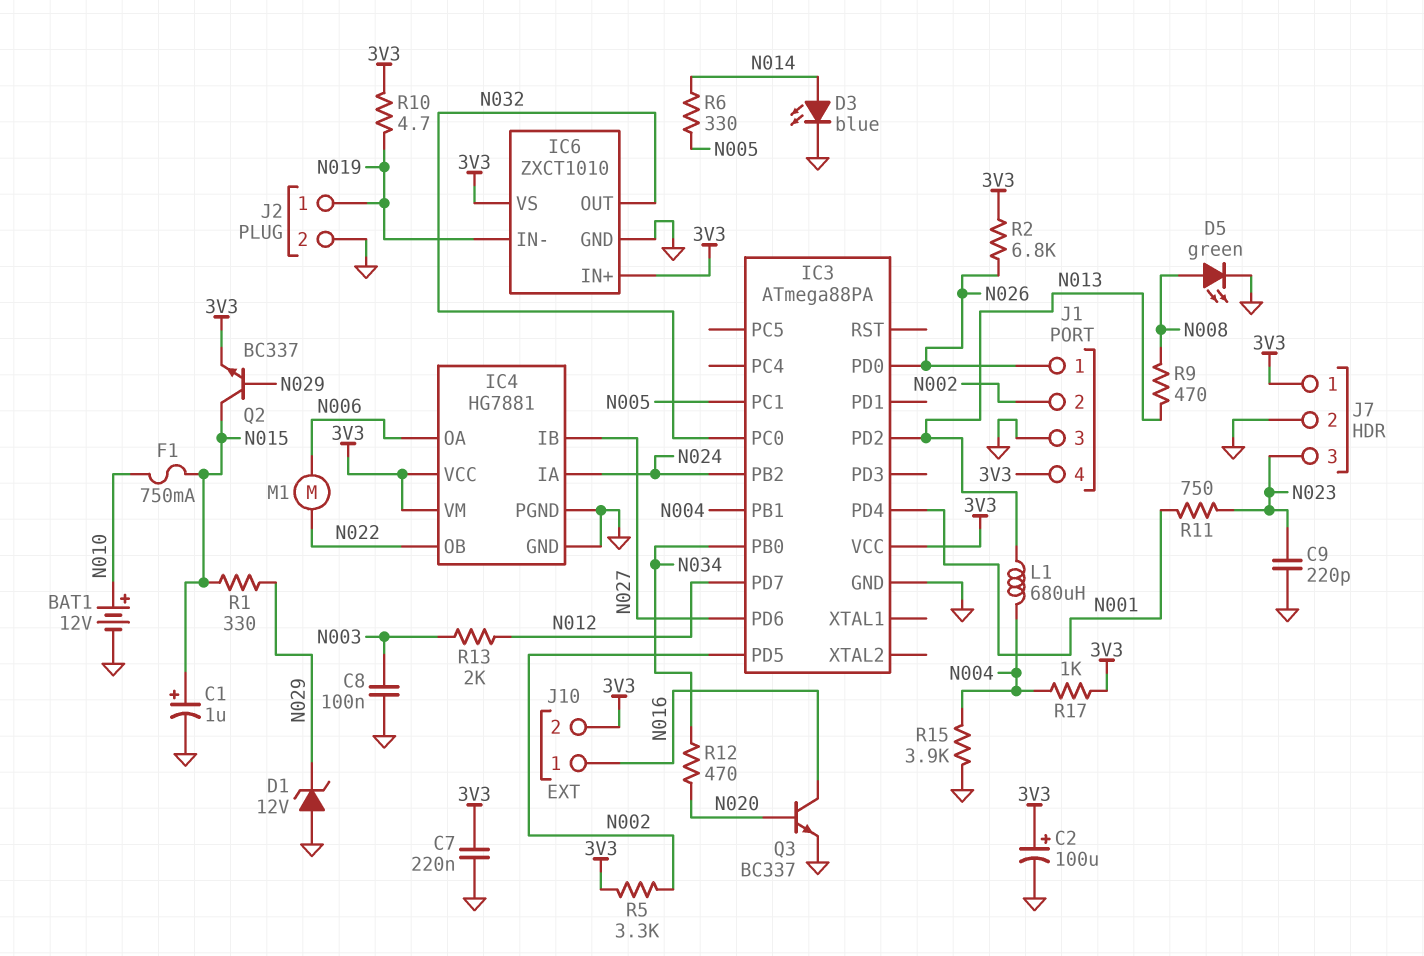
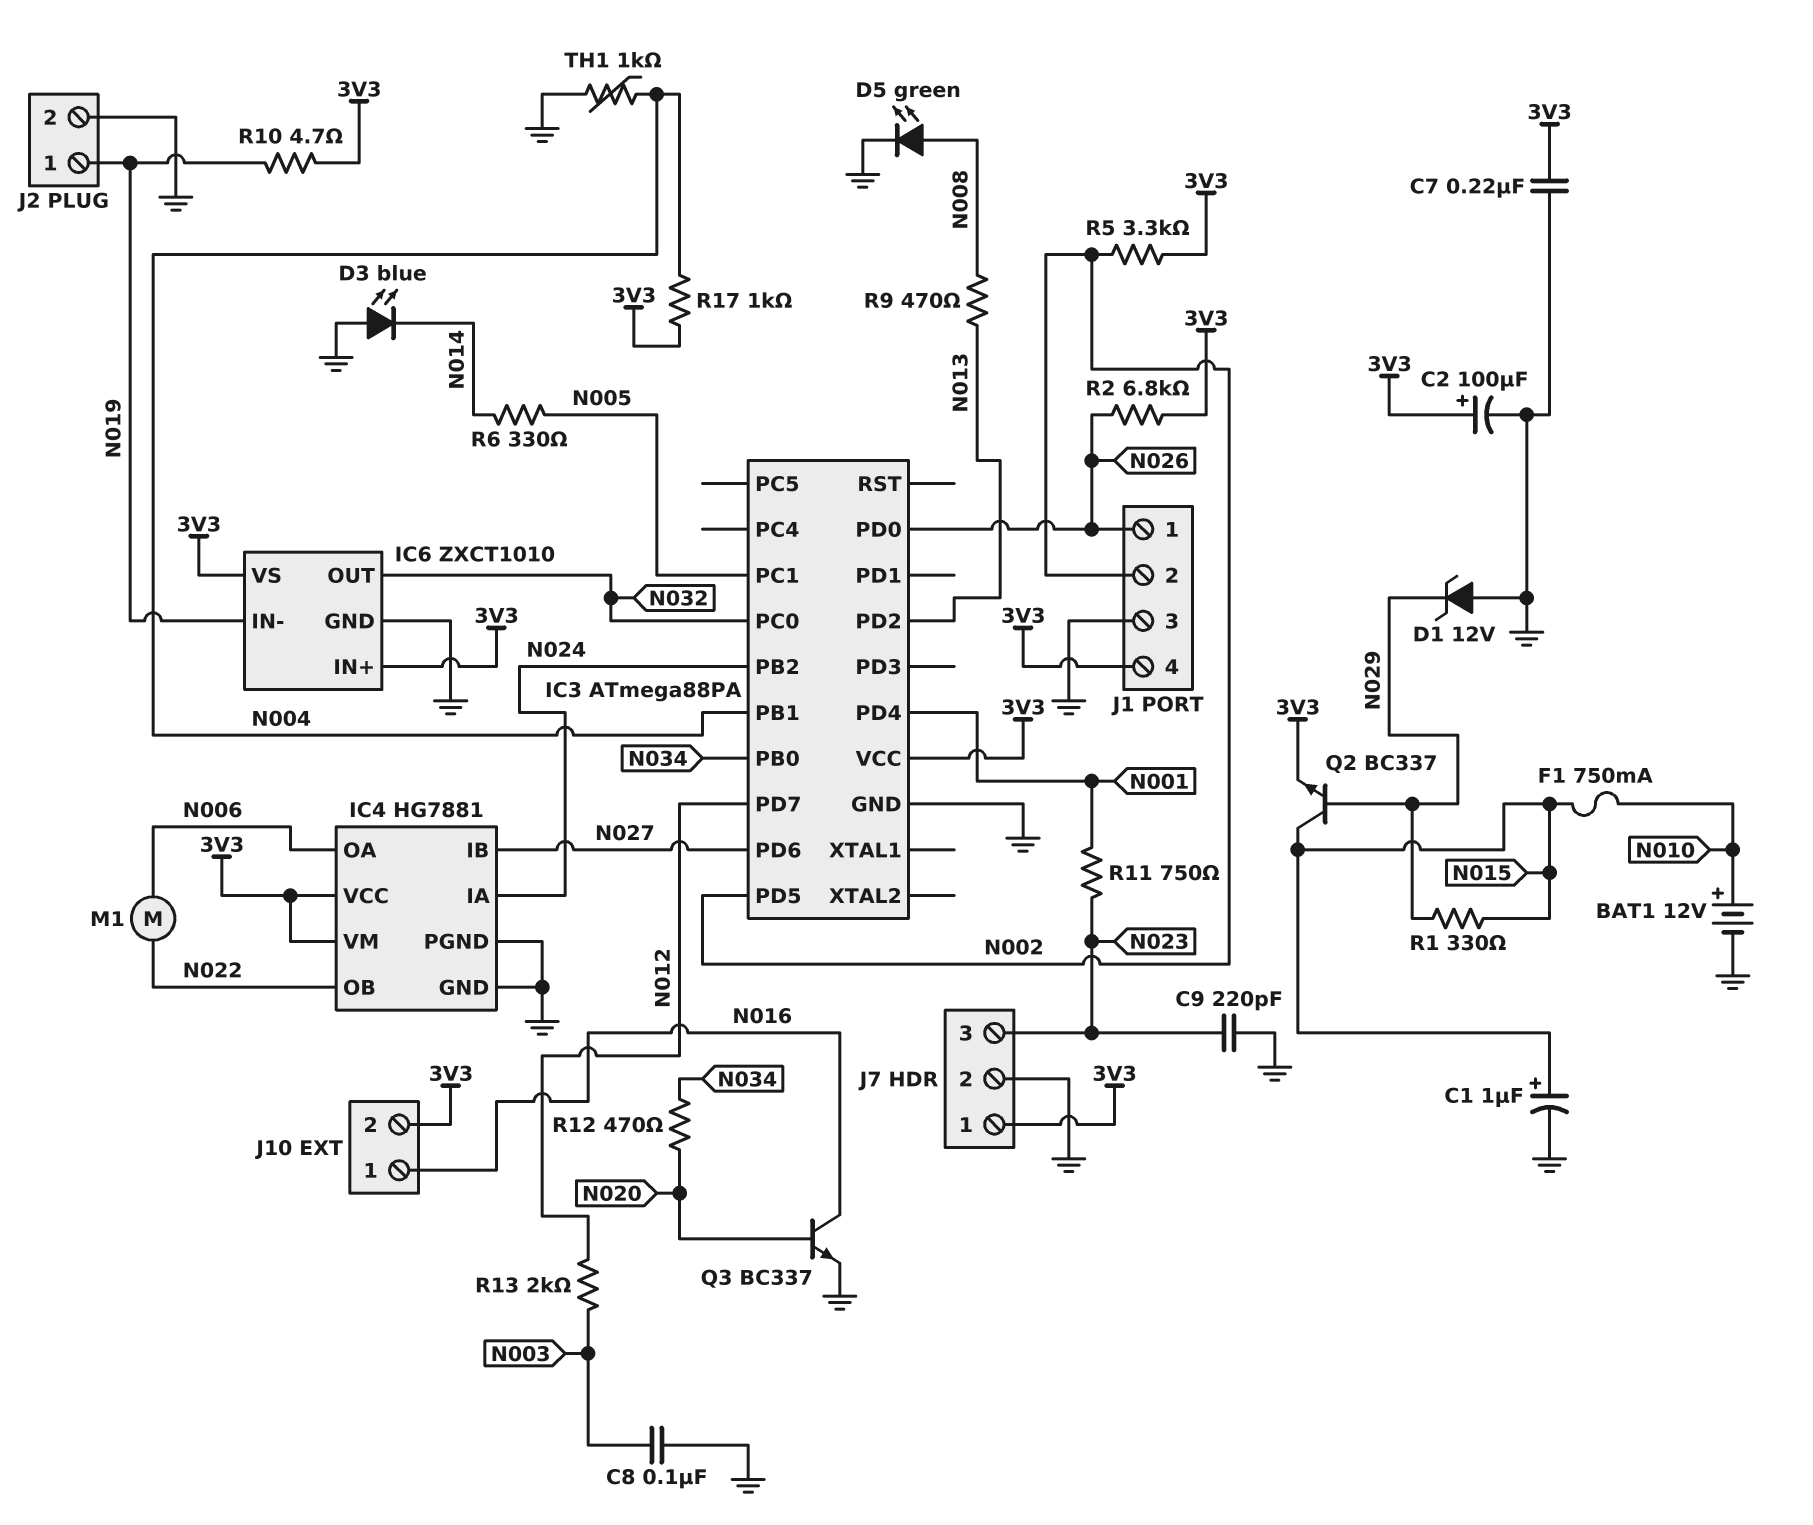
D3: LED blue (A N014, K GND) -> LED blue (A GND, K N014)
L1: 680uH (N004, N013) -> none
R15: 3.9k (GND, N004) -> none
TH1: none -> 1k (GND, N004)

